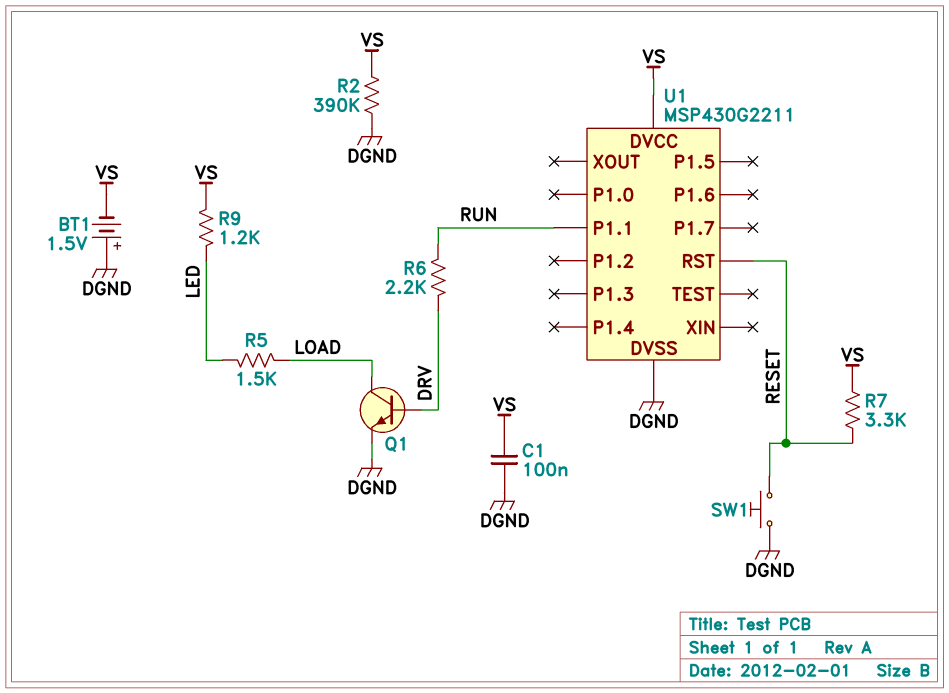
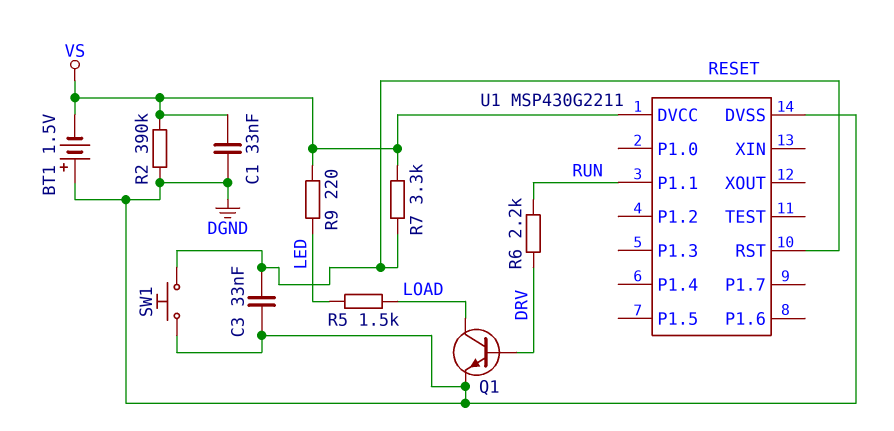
C1: 100nF (DGND, VS) -> 33nF (DGND, VS)
C3: none -> 33nF (DGND, RESET)
R9: 1.2k (LED, VS) -> 220 (LED, VS)

